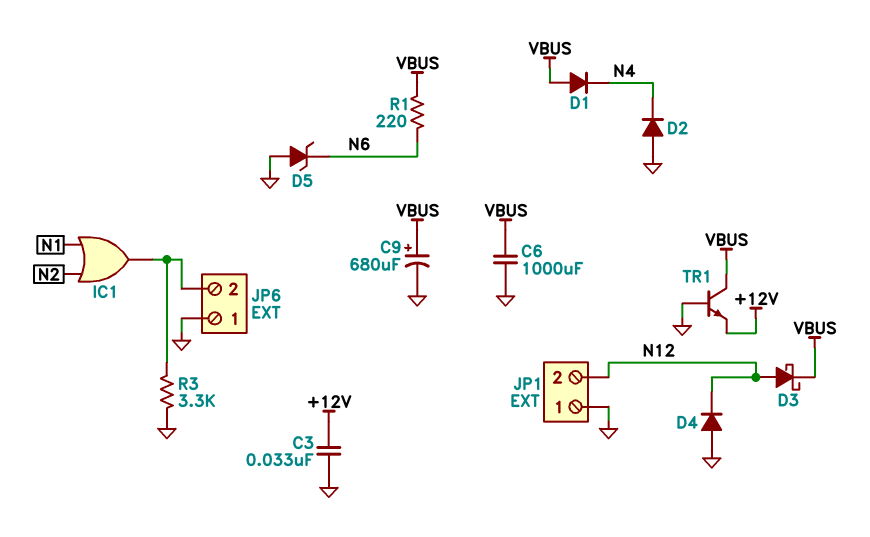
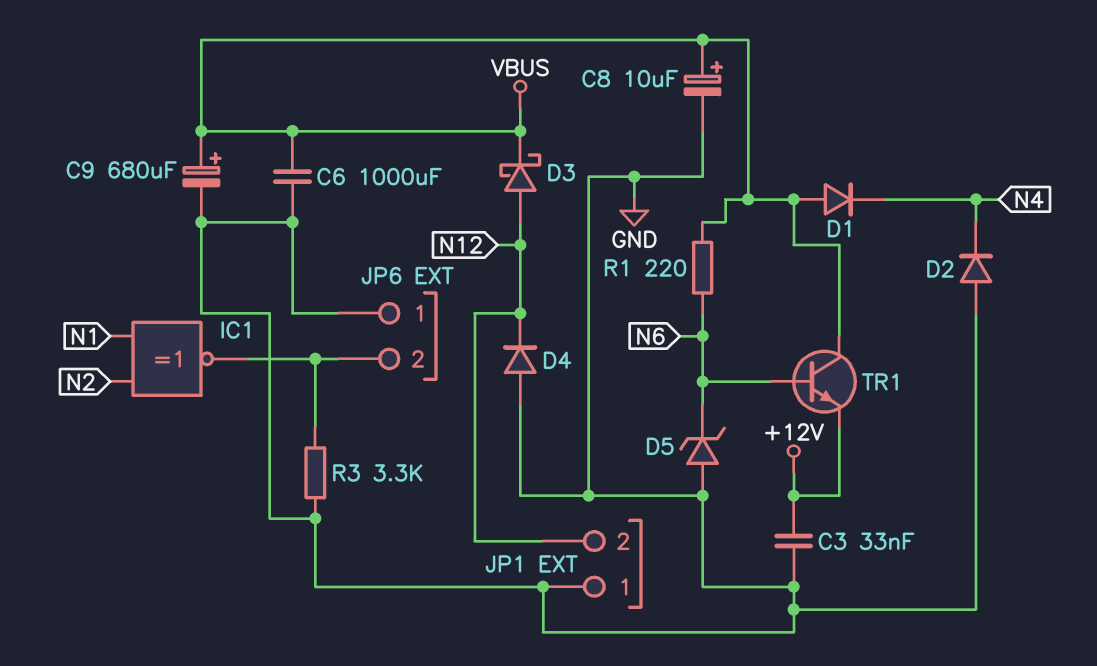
C8: none -> 10uF (plus VBUS, minus GND)
IC1: OR (in N1, in N2, out JP6/2) -> XNOR (in N1, in N2, out JP6/2)
TR1: NPN (B GND, C VBUS, E +12V) -> NPN (B N6, C VBUS, E +12V)

